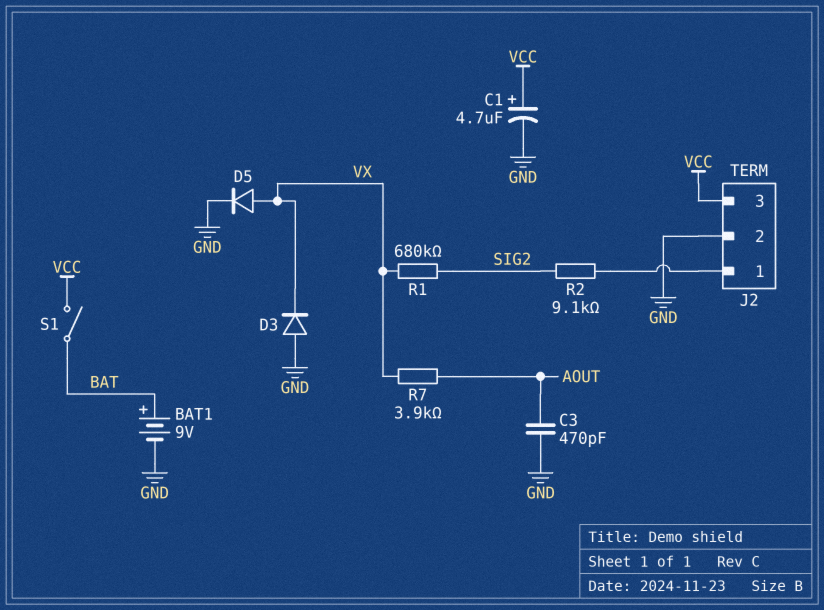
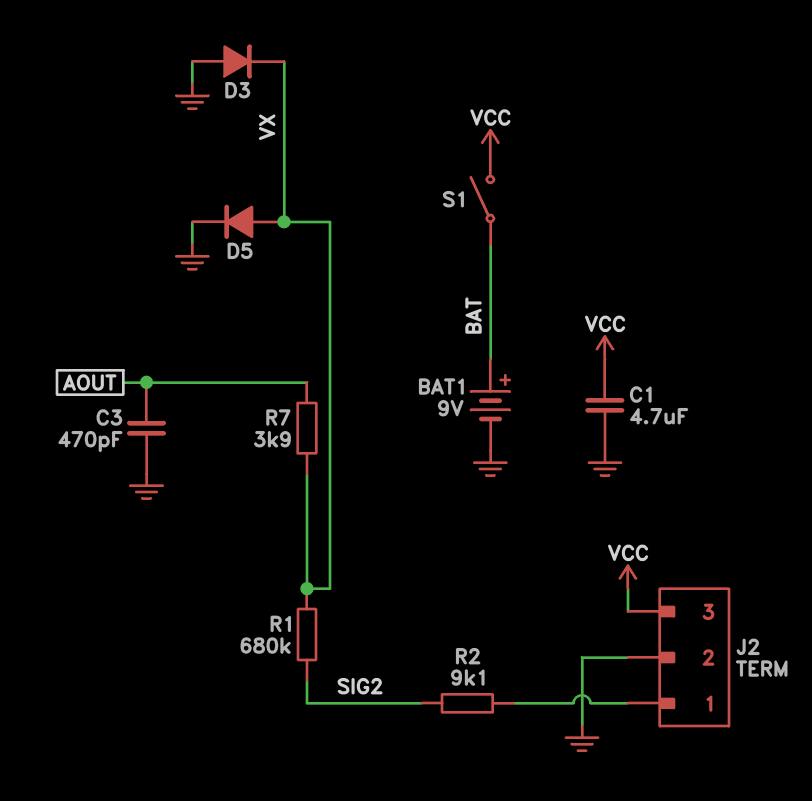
C1: 4.7uF (plus VCC, minus GND) -> 4.7uF (GND, VCC)

